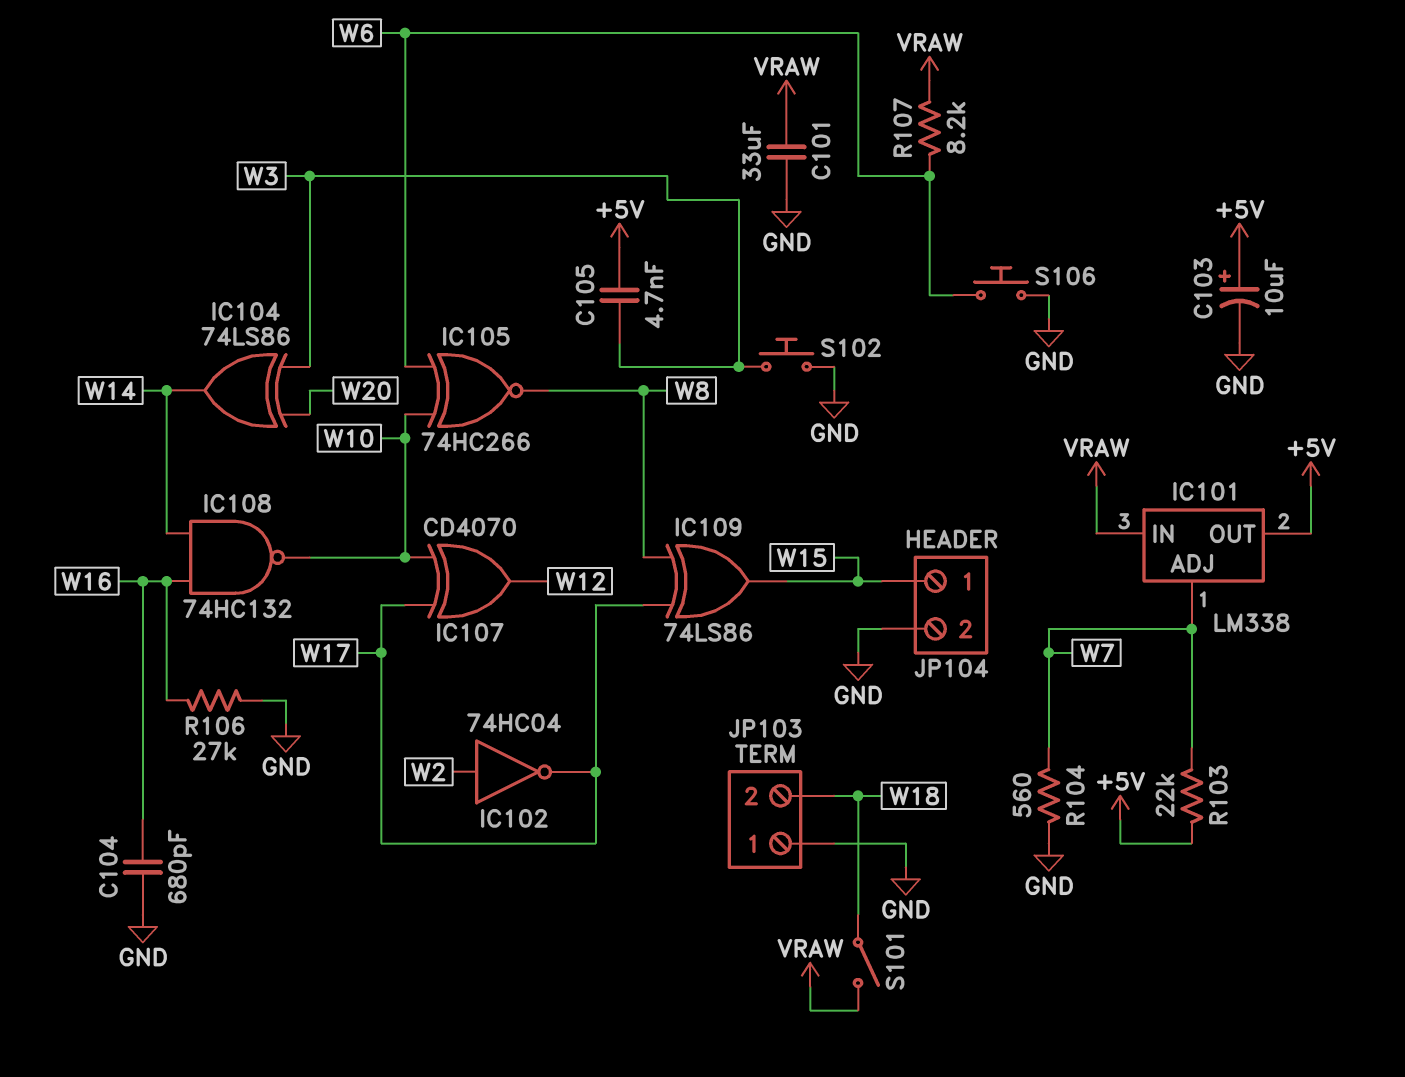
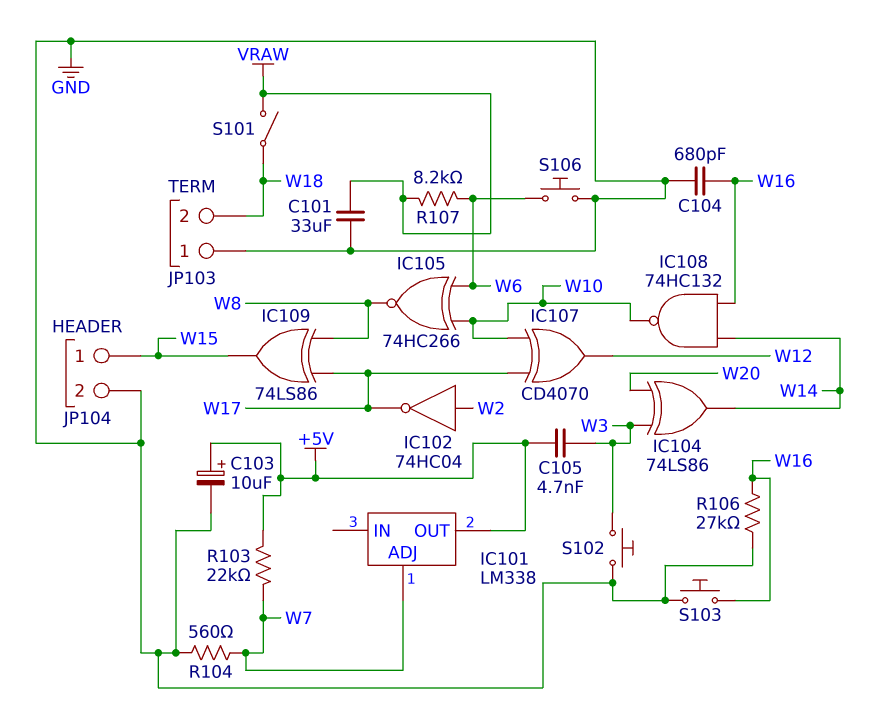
IC101 pin IN: VRAW -> none
S103: none -> button (GND, W16)

